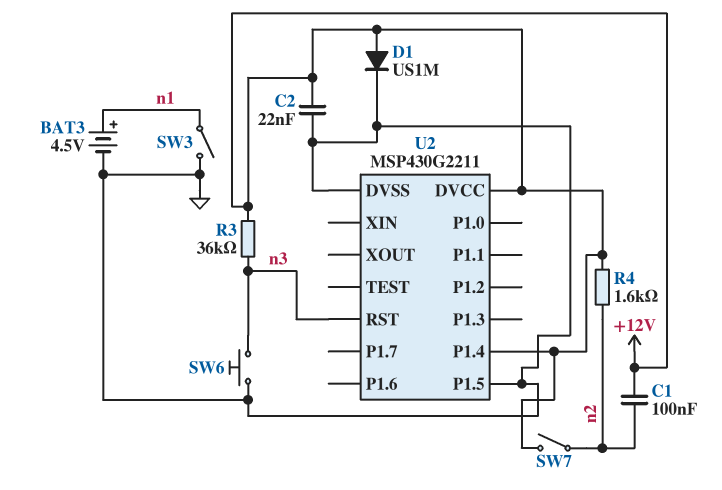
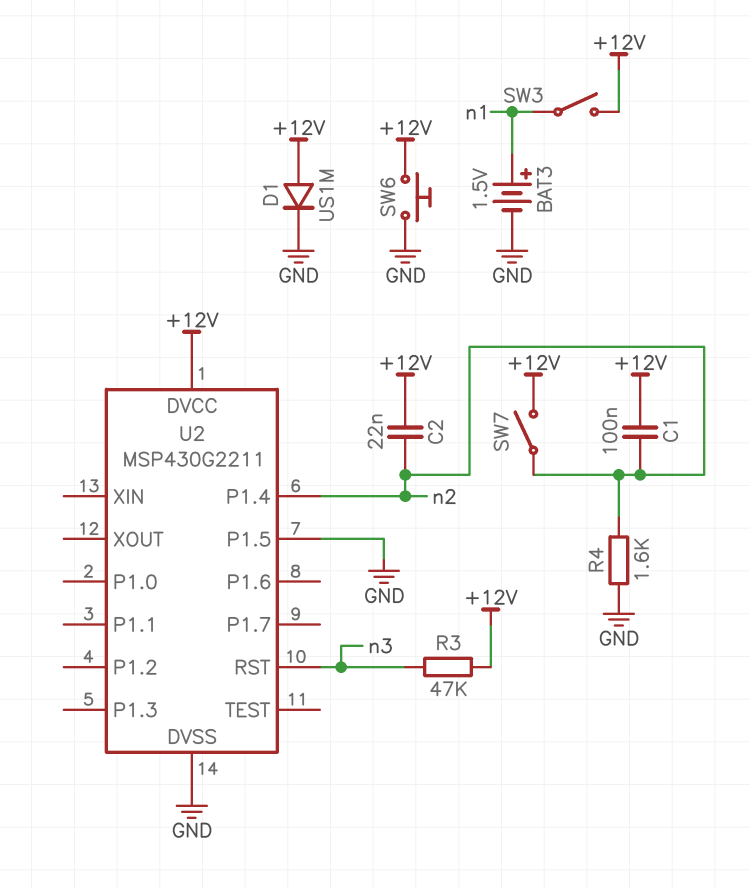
BAT3: 4.5V (plus n1, minus GND) -> 1.5V (plus n1, minus GND)
C2: 22nF (+12V, GND) -> 22nF (+12V, n2)
R3: 36k (+12V, n3) -> 47k (+12V, n3)
R4: 1.6k (+12V, n2) -> 1.6k (GND, n2)
SW3: switch (GND, n1) -> switch (+12V, n1)
SW6: button (GND, n3) -> button (+12V, GND)
U2 pin P1.4: +12V -> n2

